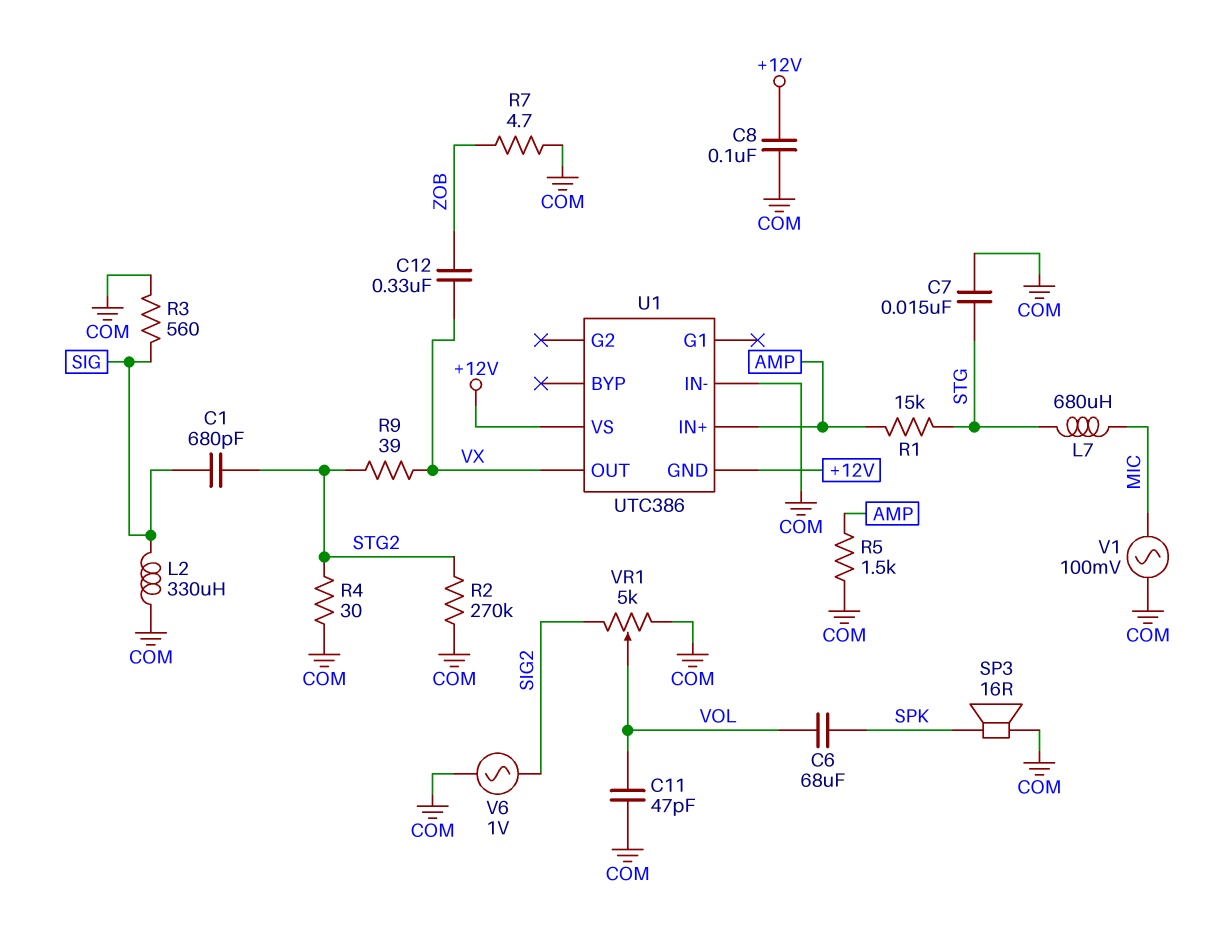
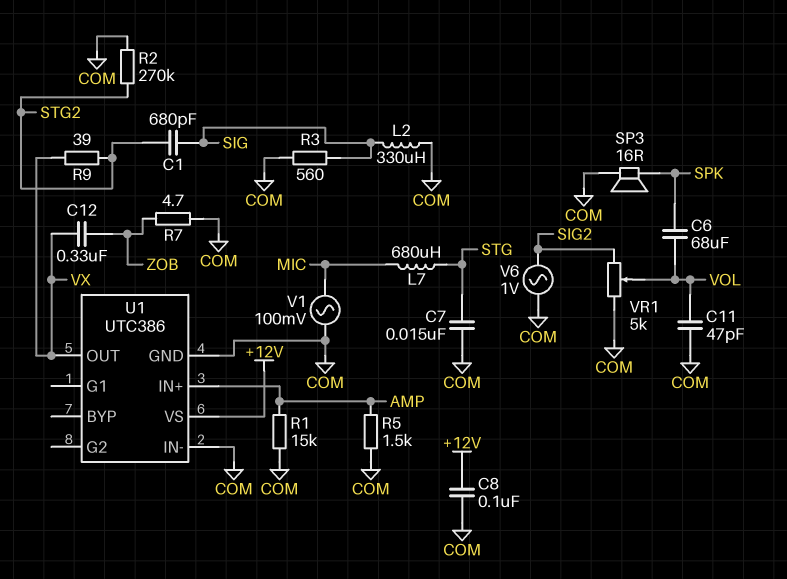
R1: 15k (AMP, STG) -> 15k (AMP, COM)
R4: 30 (COM, STG2) -> none
U1 pin GND: +12V -> COM

